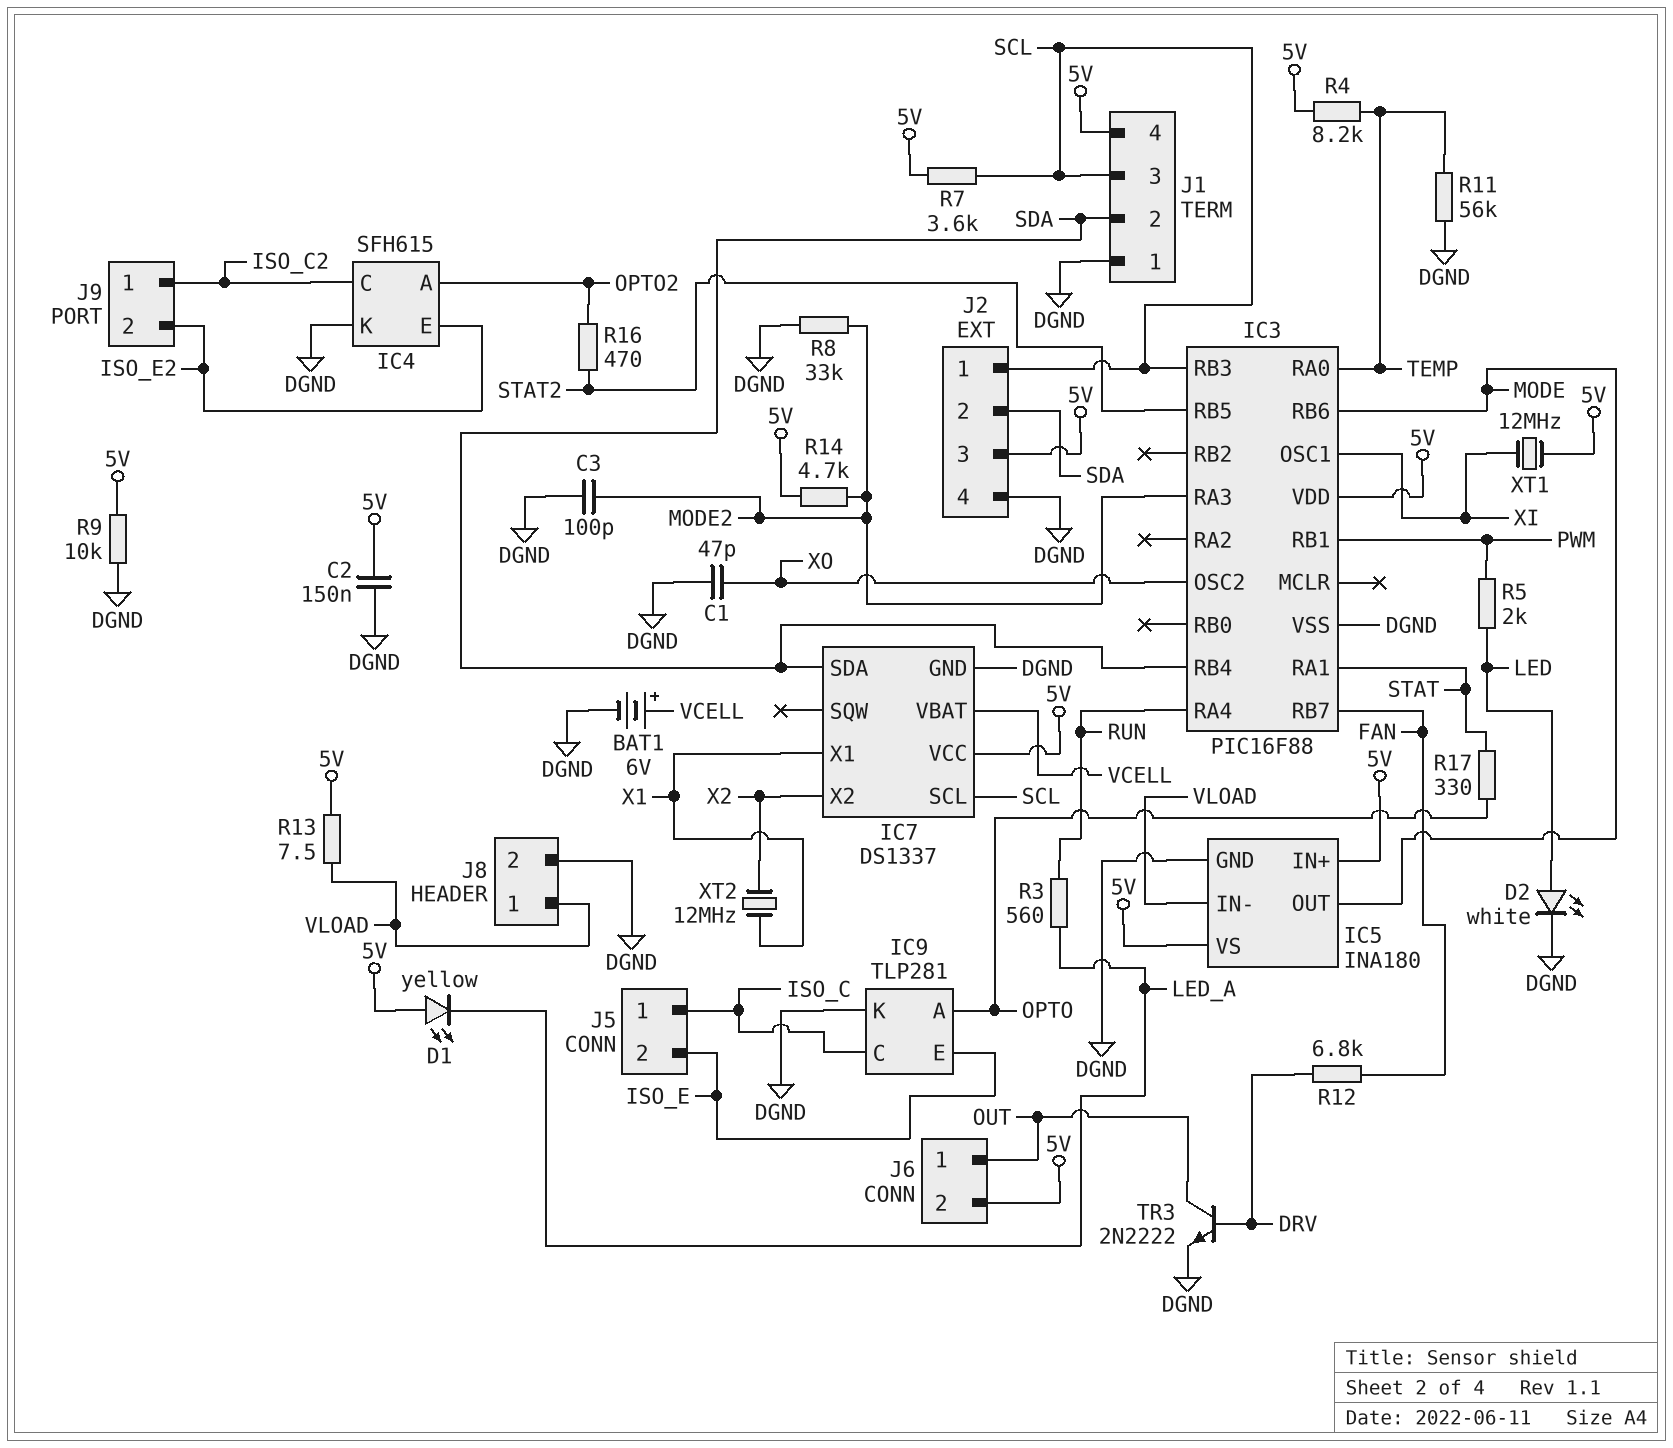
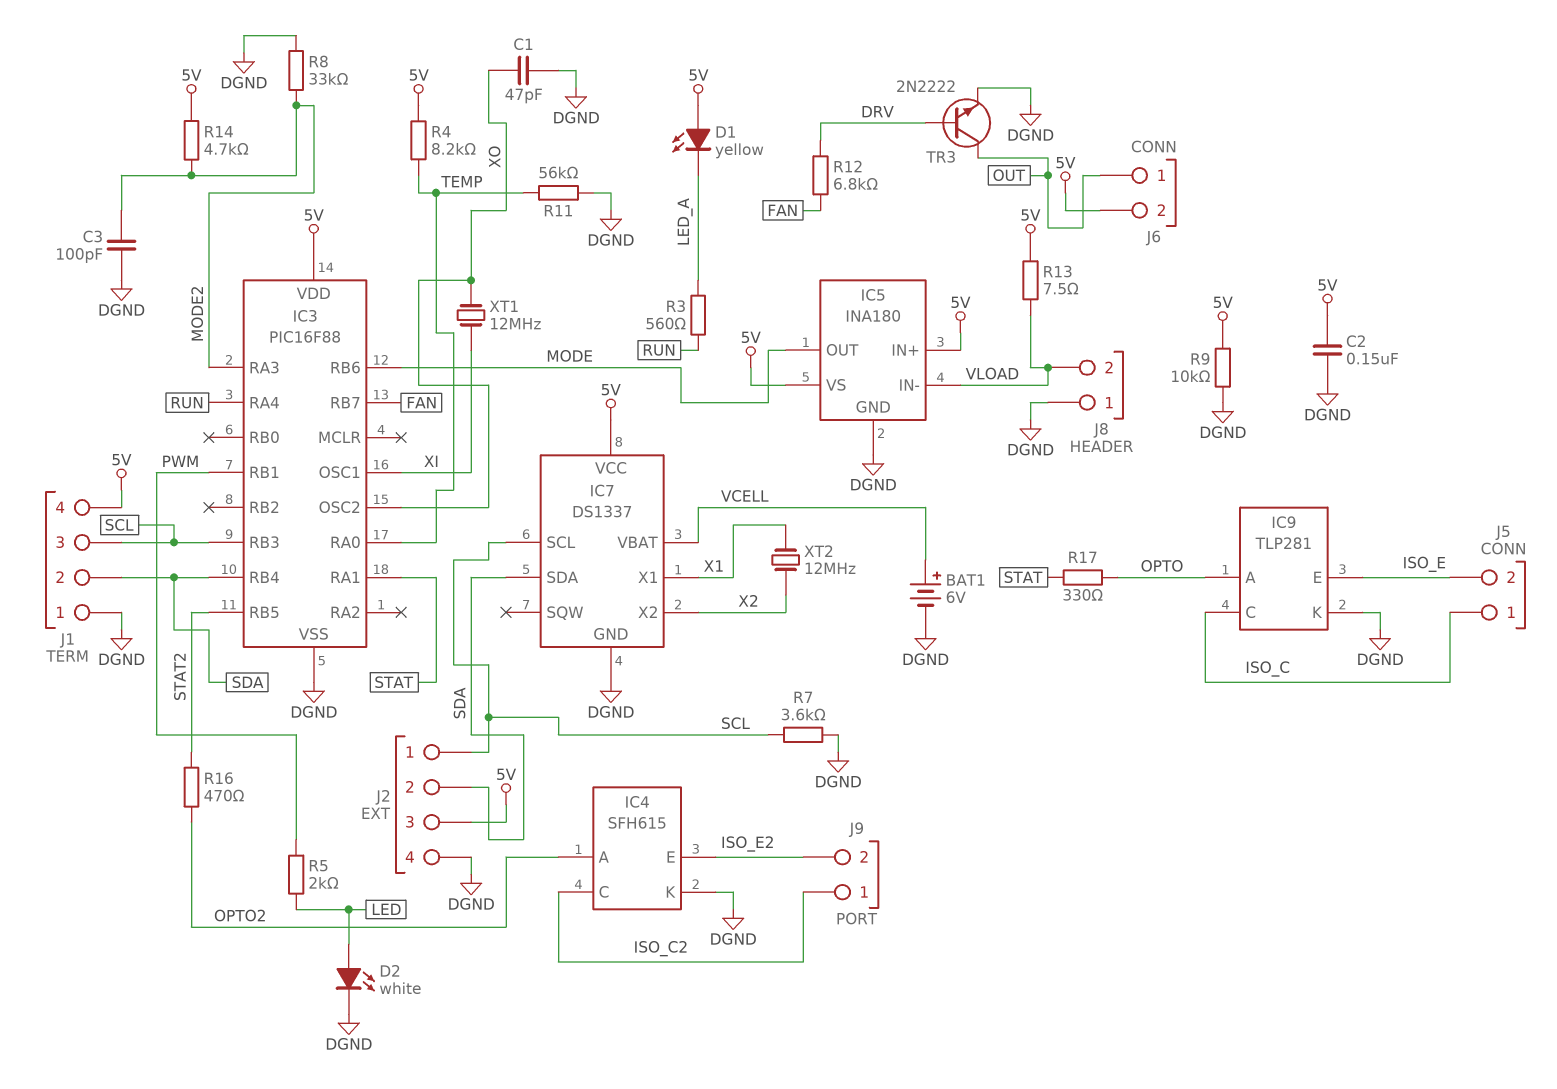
J8 pin 1: VLOAD -> DGND
J8 pin 2: DGND -> VLOAD
R7: 3.6k (5V, SCL) -> 3.6k (DGND, SCL)
XT1: 12MHz (5V, XI) -> 12MHz (XI, XO)

